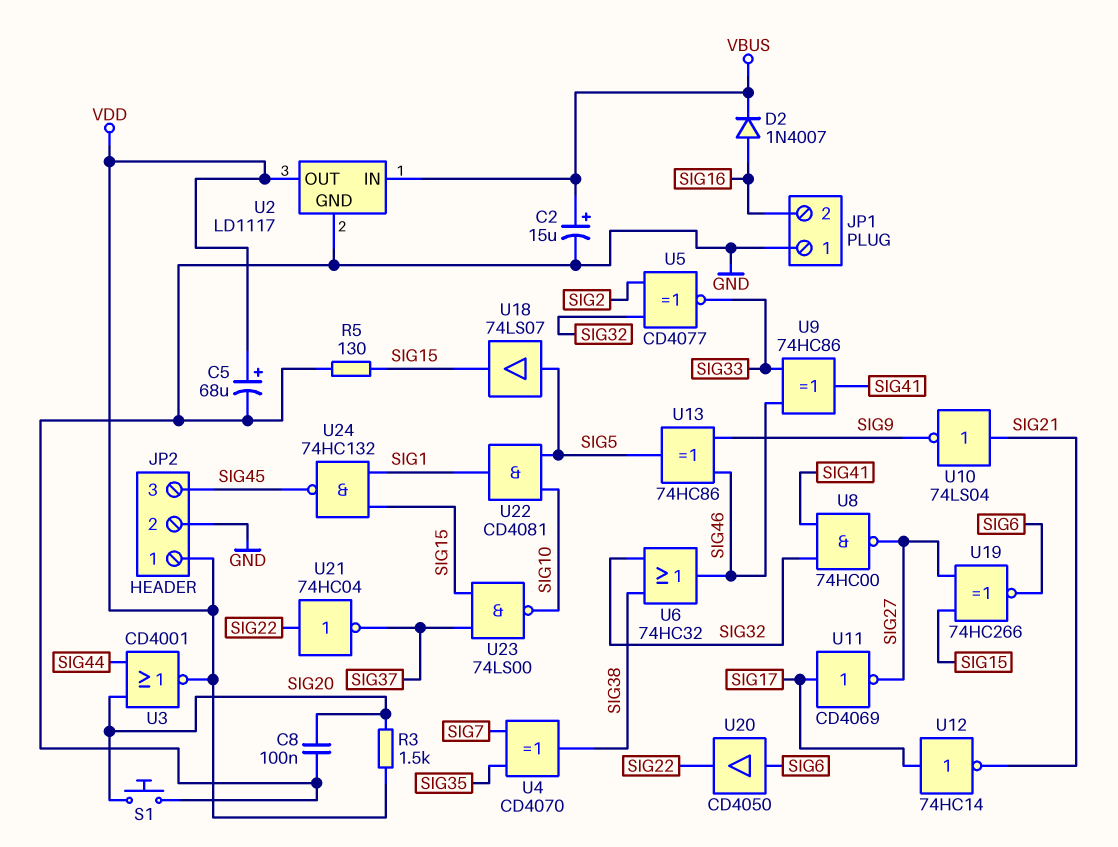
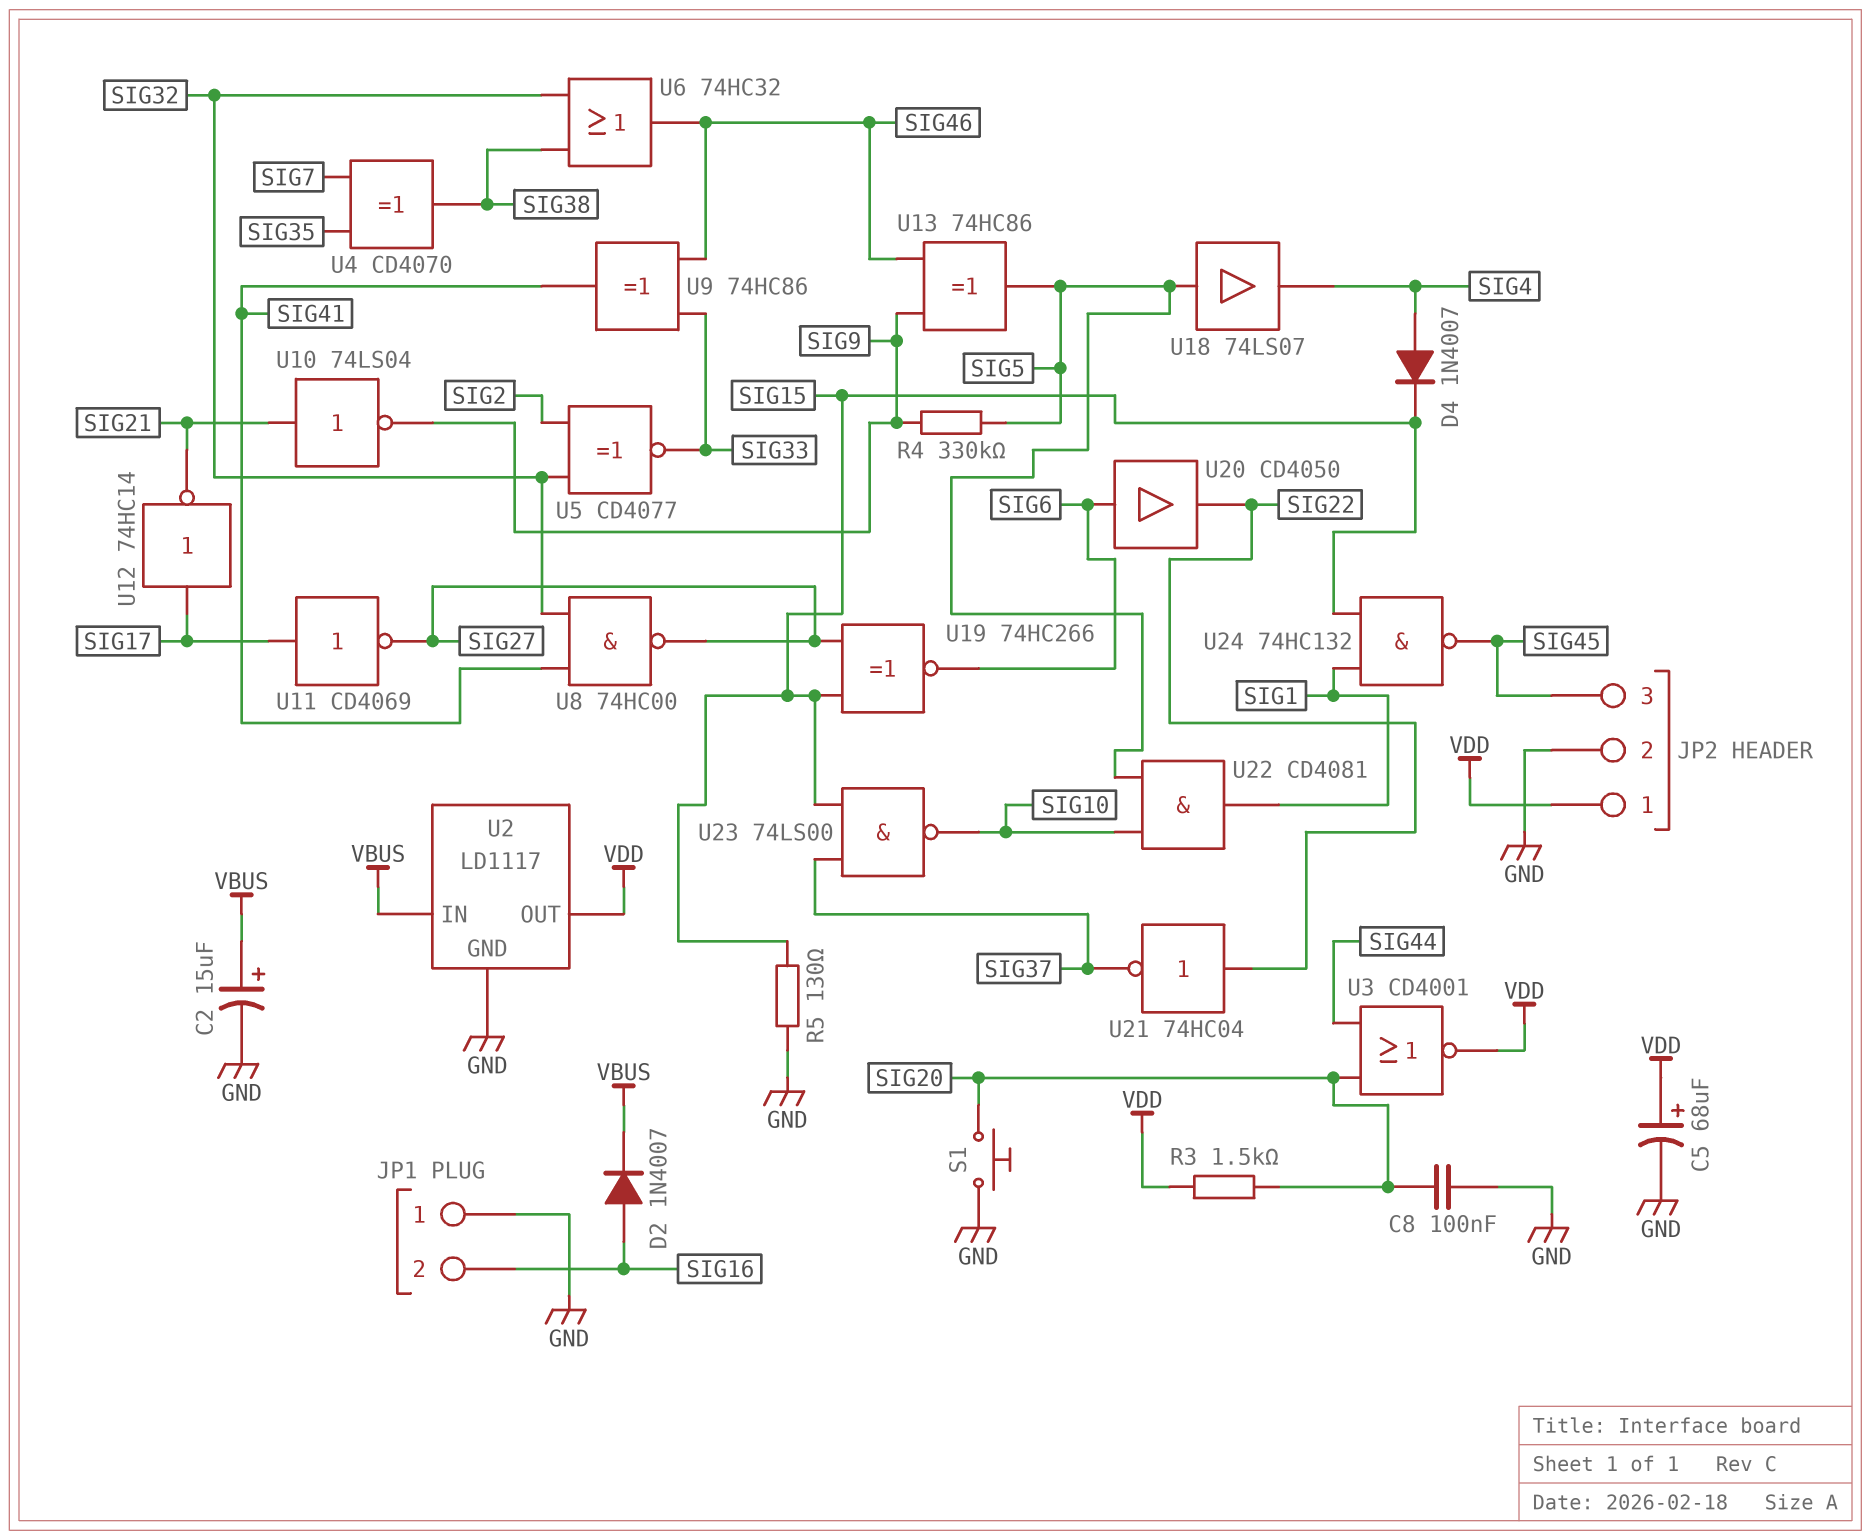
D4: none -> diode 1N4007 (A SIG4, K SIG15)
R4: none -> 330k (SIG5, SIG9)
U18: buffer 74LS07 (in SIG5, out SIG15) -> buffer 74LS07 (in SIG5, out SIG4)

